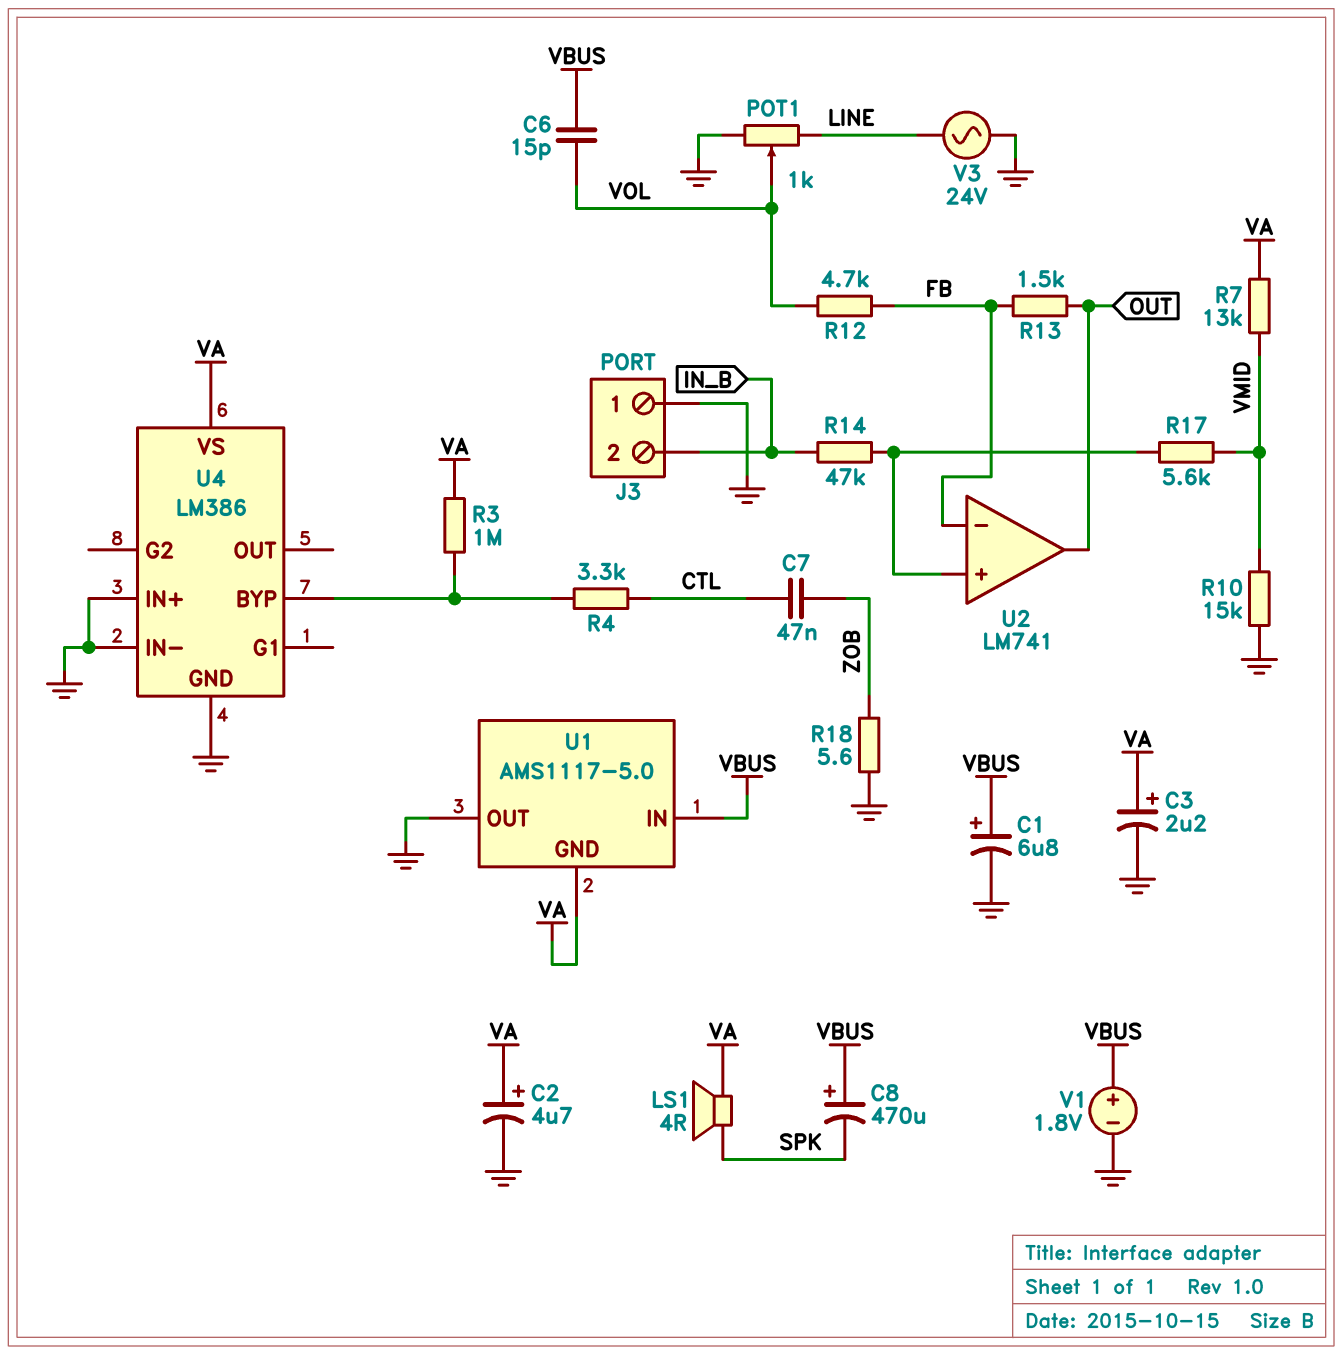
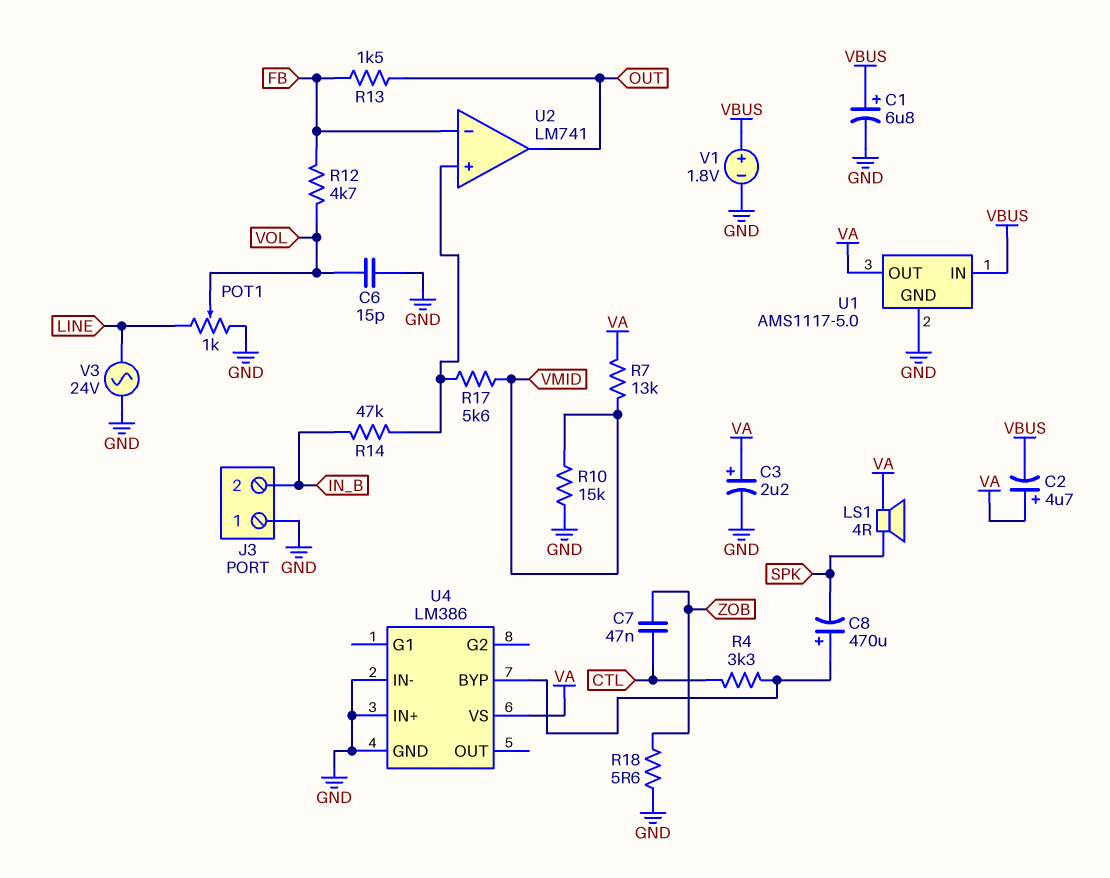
C2: 4.7uF (plus VA, minus GND) -> 4.7uF (plus VA, minus VBUS)
C6: 15pF (VBUS, VOL) -> 15pF (GND, VOL)
C8: 470uF (plus VBUS, minus SPK) -> 470uF (plus U4/BYP, minus SPK)
R3: 1M (U4/BYP, VA) -> none
U1 pin GND: VA -> GND
U1 pin OUT: GND -> VA

